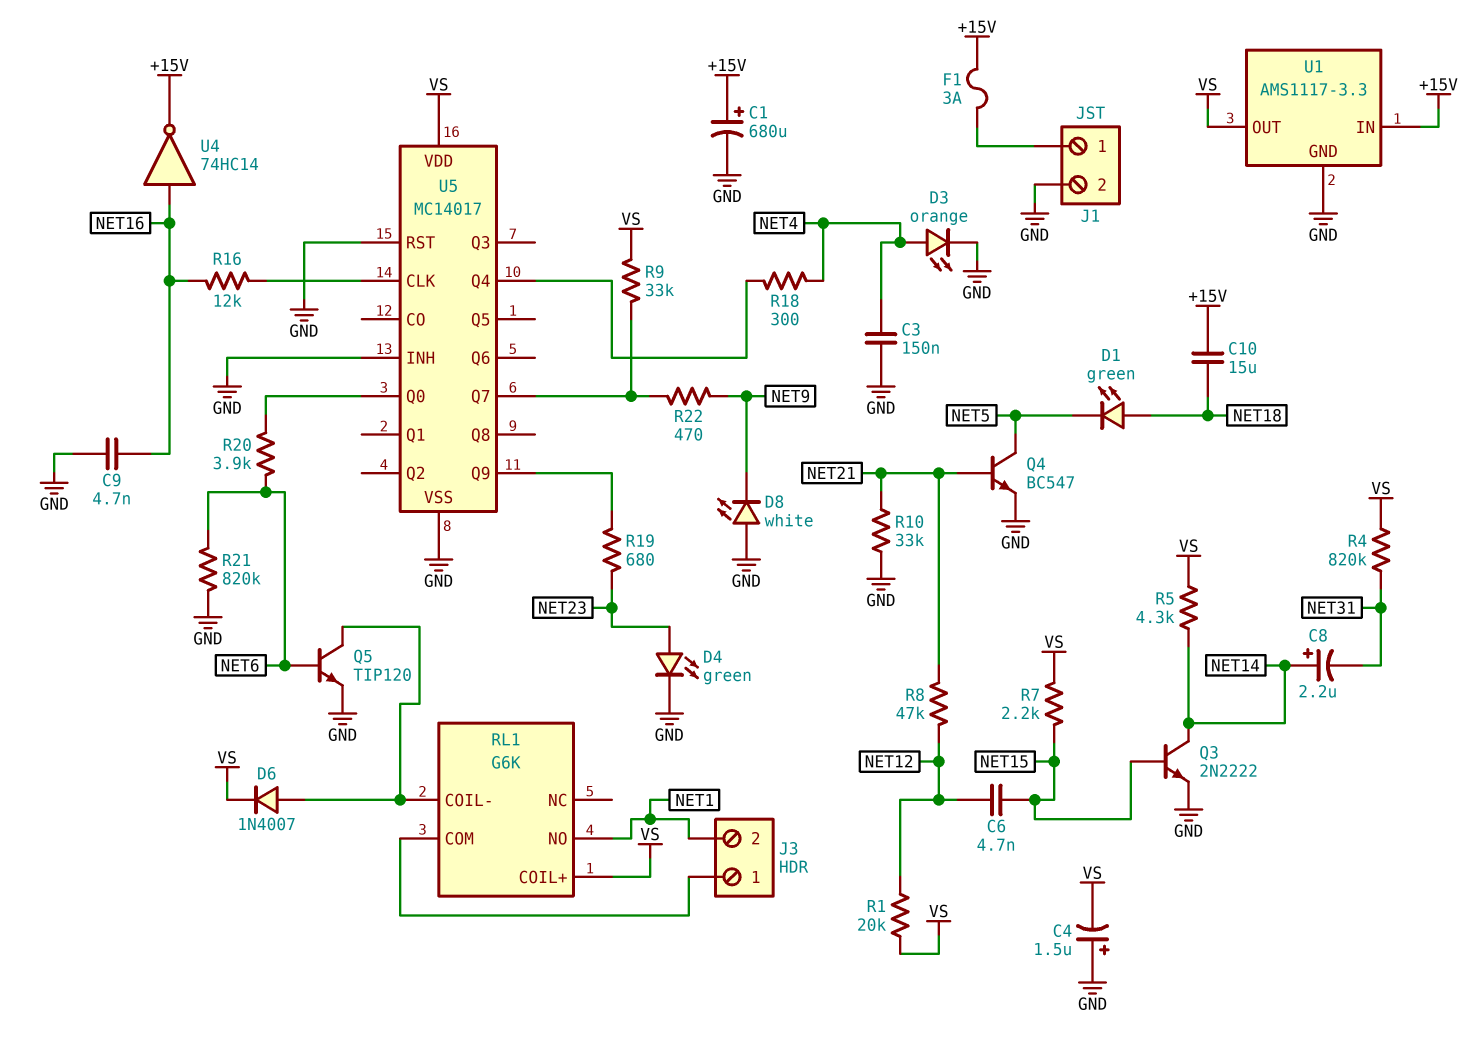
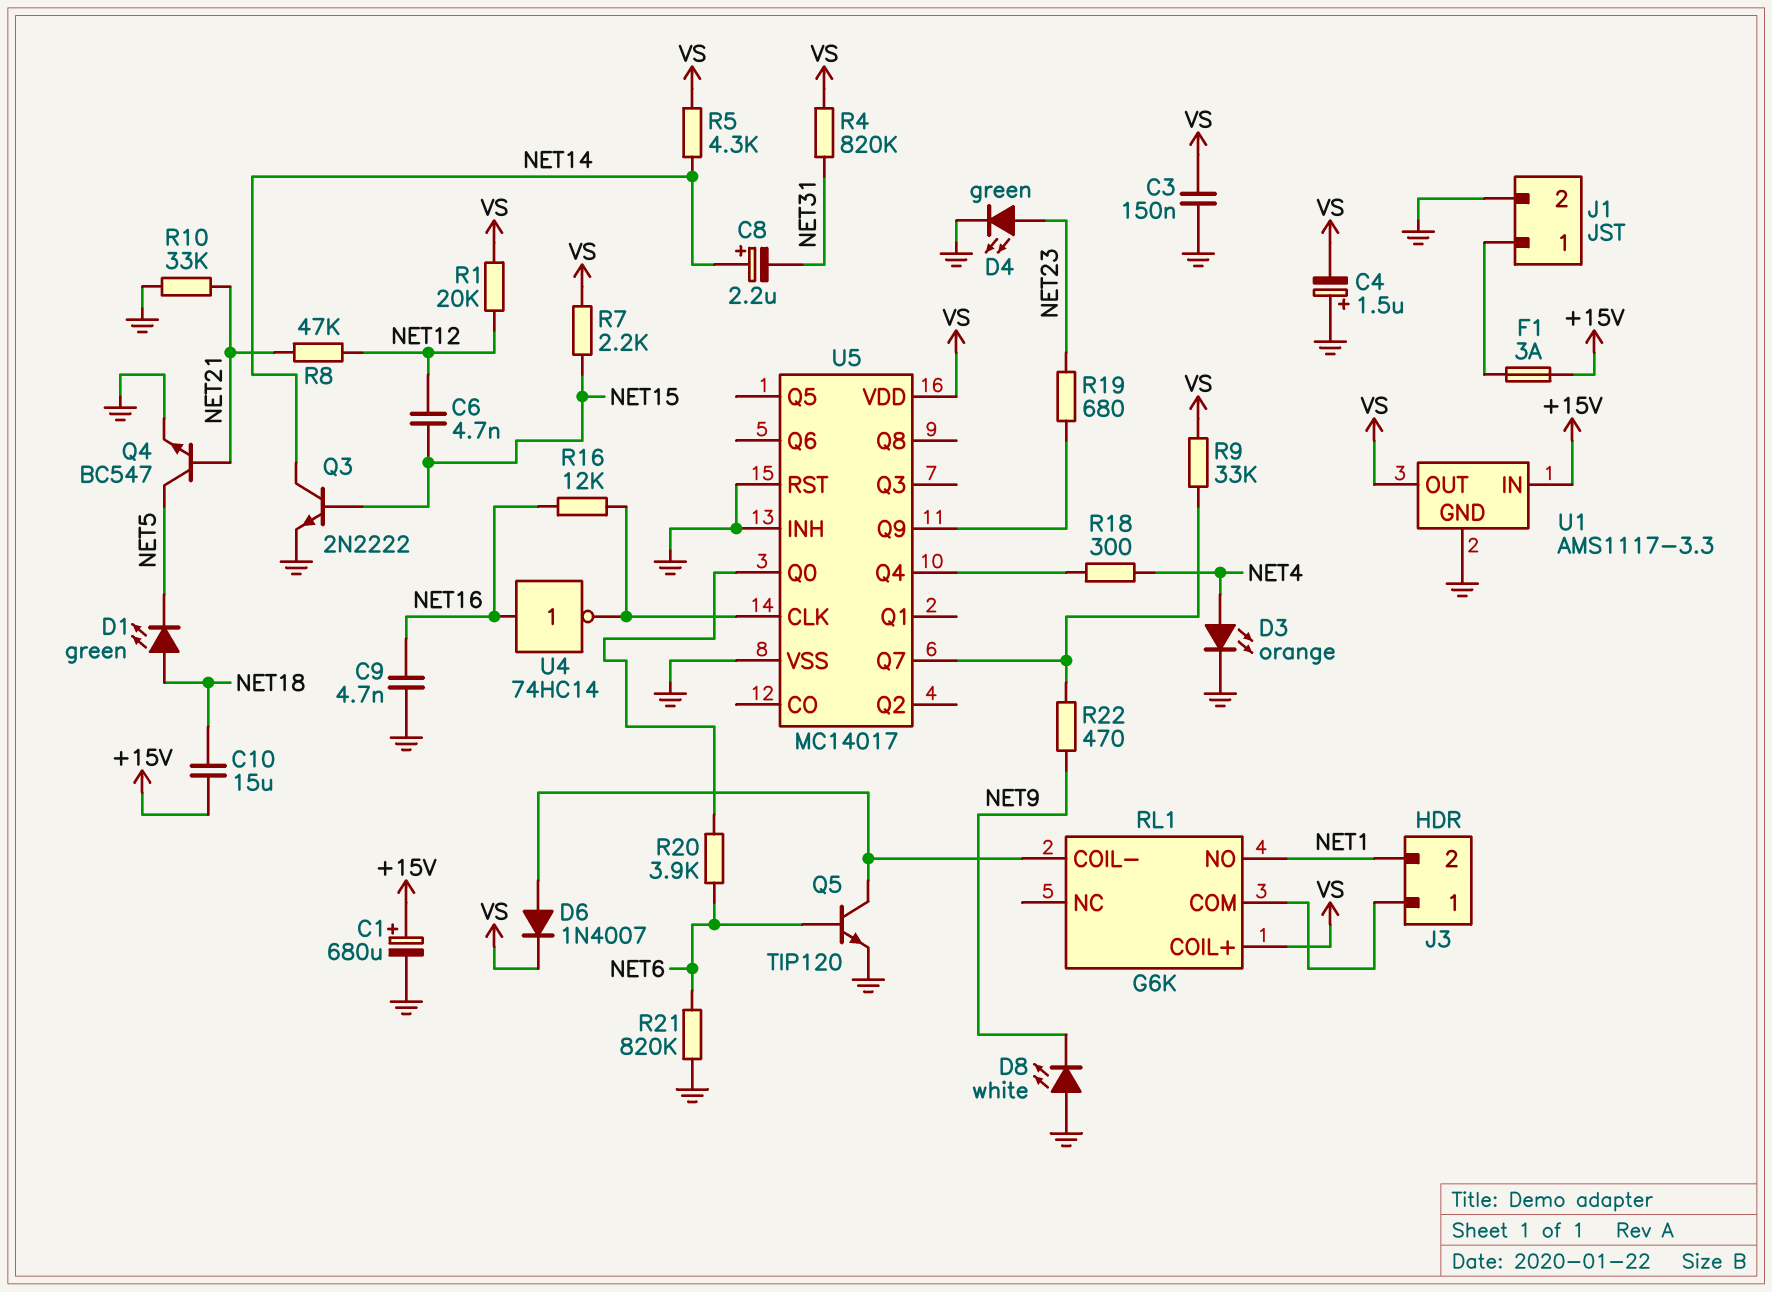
C3: 150nF (GND, NET4) -> 150nF (GND, VS)
U4: NOT 74HC14 (in NET16, out +15V) -> NOT 74HC14 (in NET16, out U5/CLK)

